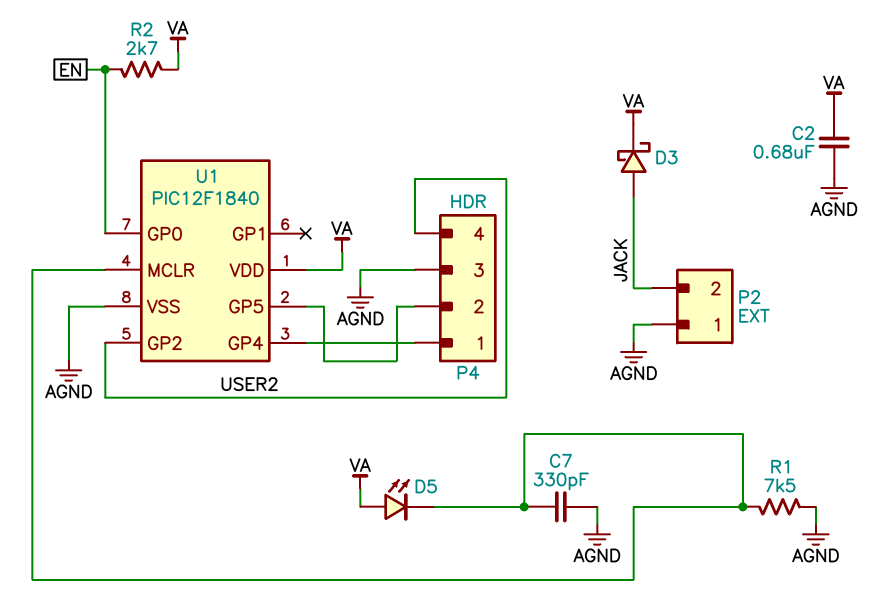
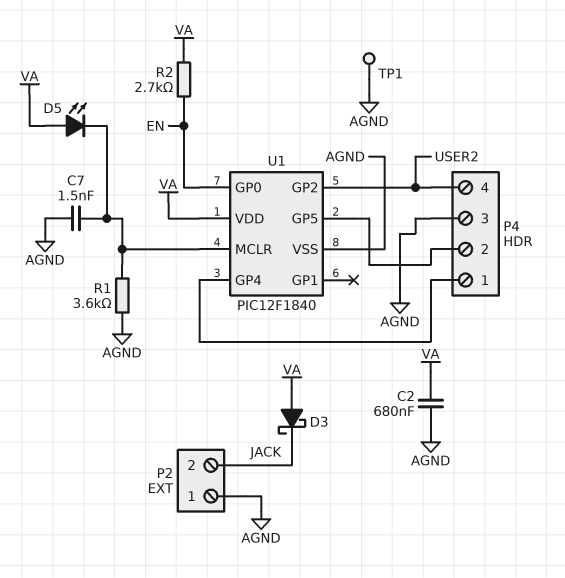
C7: 330pF (AGND, U1/MCLR) -> 1.5nF (AGND, U1/MCLR)
D3: schottky (A JACK, K VA) -> schottky (A VA, K JACK)
R1: 7.5k (AGND, U1/MCLR) -> 3.6k (AGND, U1/MCLR)
TP1: none -> test point (AGND)

